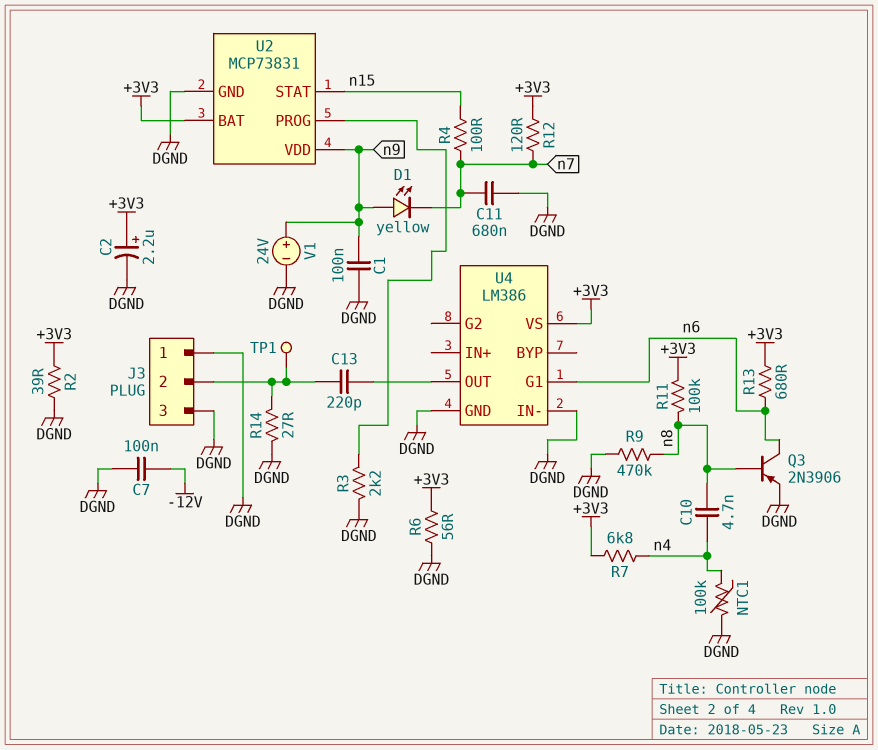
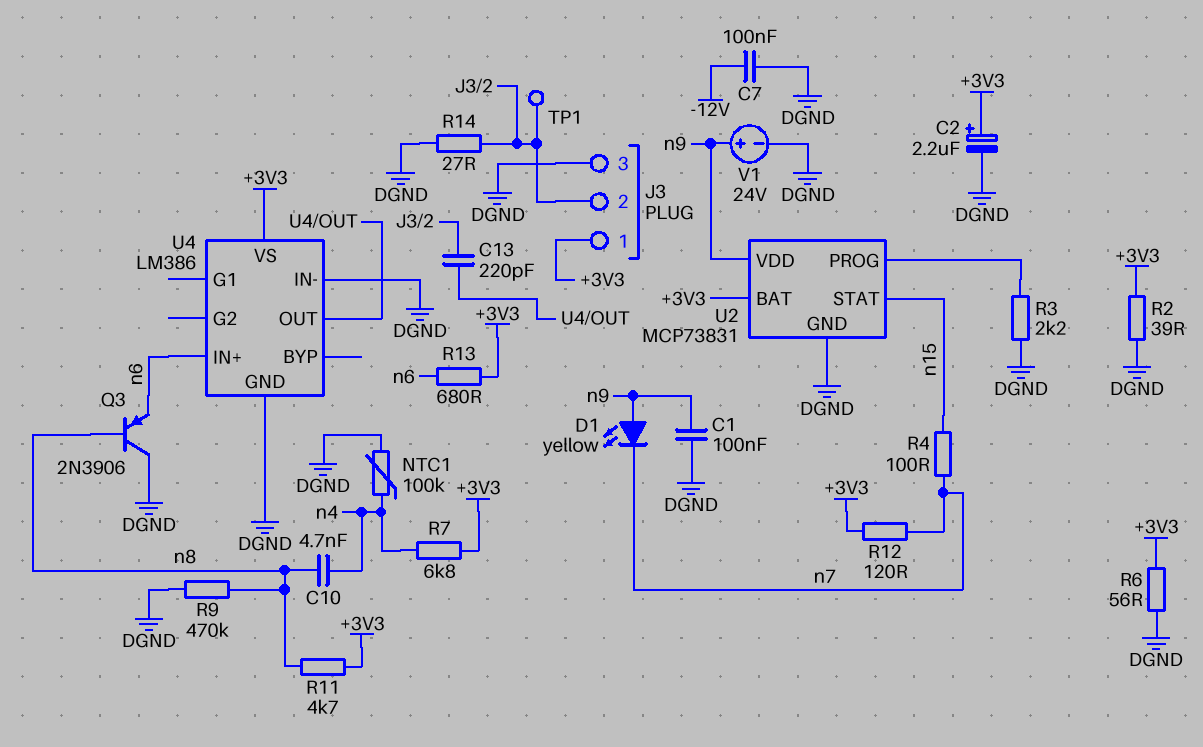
C11: 680nF (DGND, n7) -> none
J3 pin 1: DGND -> +3V3
Q3: PNP 2N3906 (B n8, C n6, E DGND) -> PNP 2N3906 (B n8, C DGND, E n6)
R11: 100k (+3V3, n8) -> 4.7k (+3V3, n8)
U4 pin G1: n6 -> none
U4 pin IN+: none -> n6

